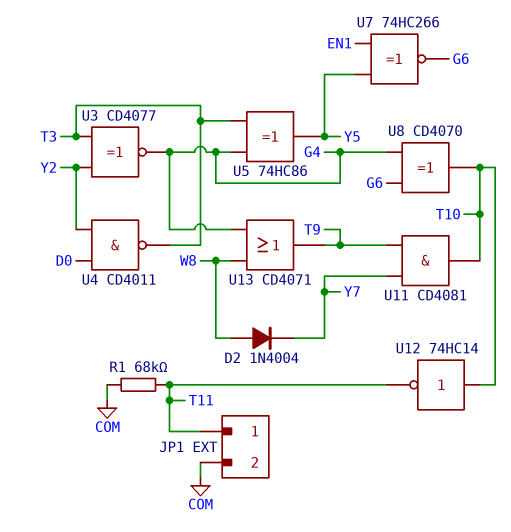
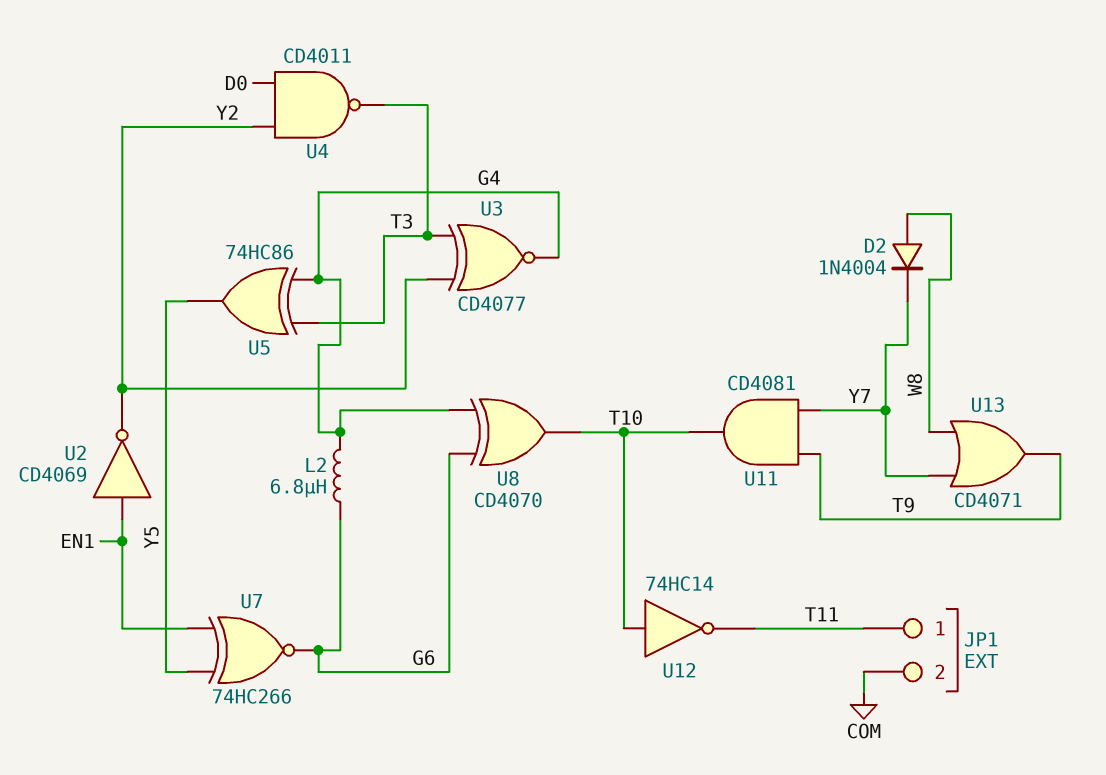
L2: none -> 6.8uH (G4, G6)
R1: 68k (COM, T11) -> none
U2: none -> NOT CD4069 (in EN1, out Y2)
U13: OR CD4071 (in G4, in W8, out T9) -> OR CD4071 (in W8, in Y7, out T9)

